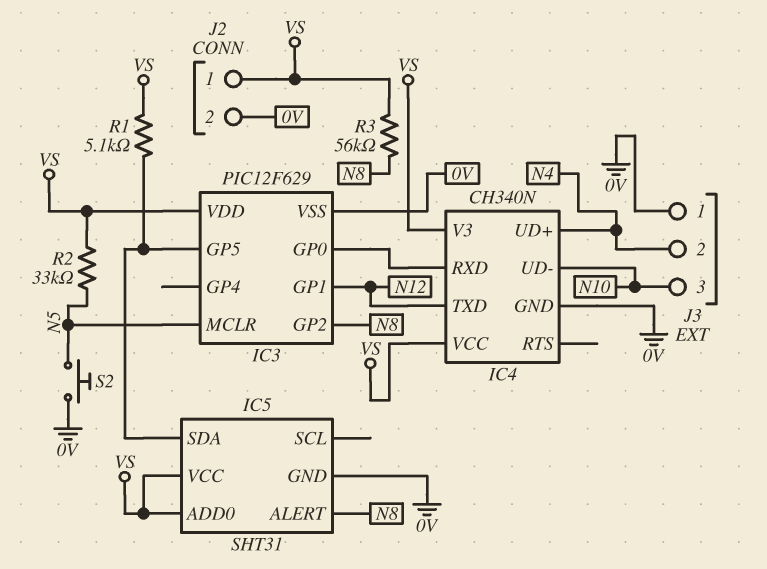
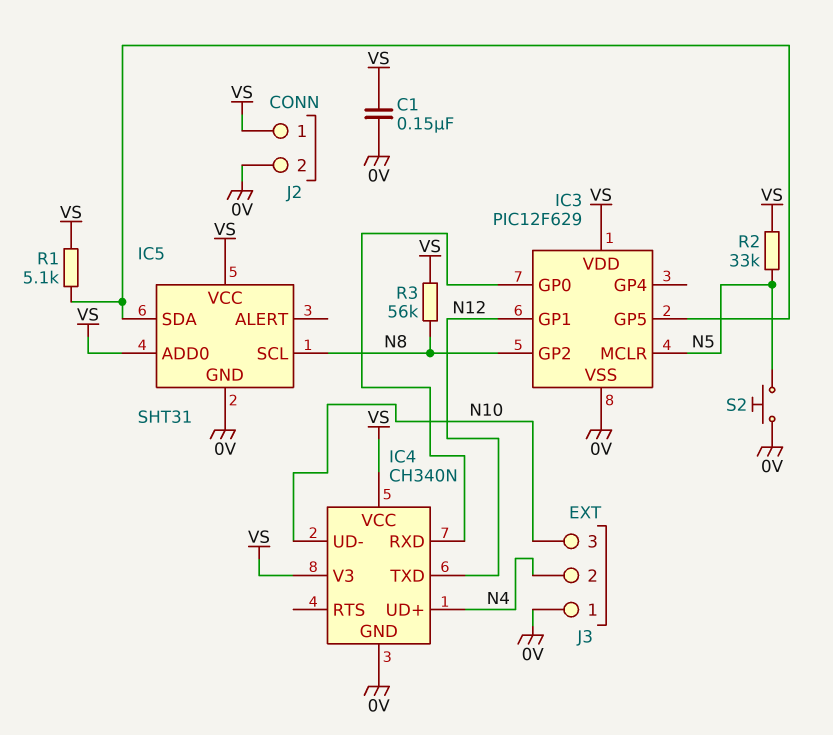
C1: none -> 150nF (0V, VS)
IC5 pin ALERT: N8 -> none
IC5 pin SCL: none -> N8

